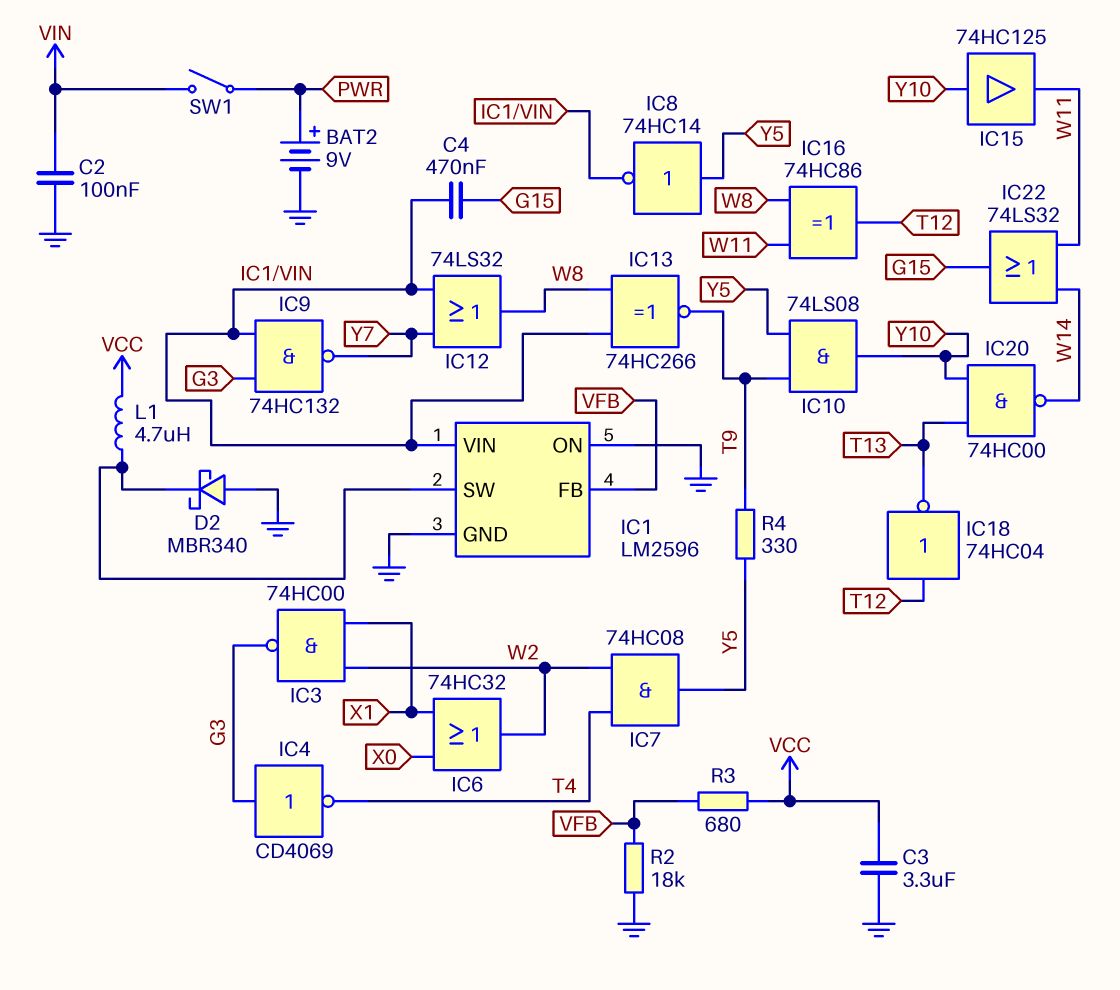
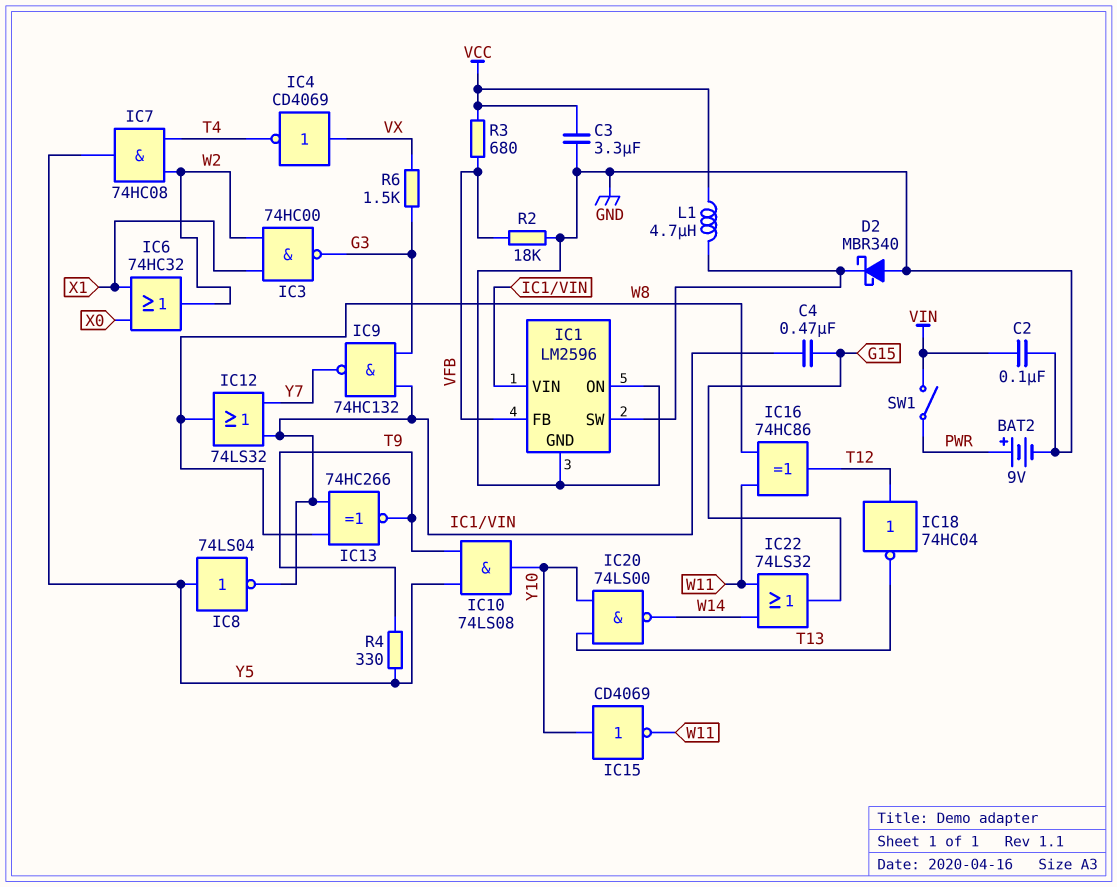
IC4: NOT CD4069 (in G3, out T4) -> NOT CD4069 (in VX, out T4)
IC8: NOT 74HC14 (in Y5, out IC1/VIN) -> NOT 74LS04 (in Y5, out IC1/VIN)
IC15: buffer 74HC125 (in Y10, out W11) -> NOT CD4069 (in Y10, out W11)
IC20: NAND 74HC00 (in T13, in Y10, out W14) -> NAND 74LS00 (in T13, in Y10, out W14)
R6: none -> 1.5k (G3, VX)

